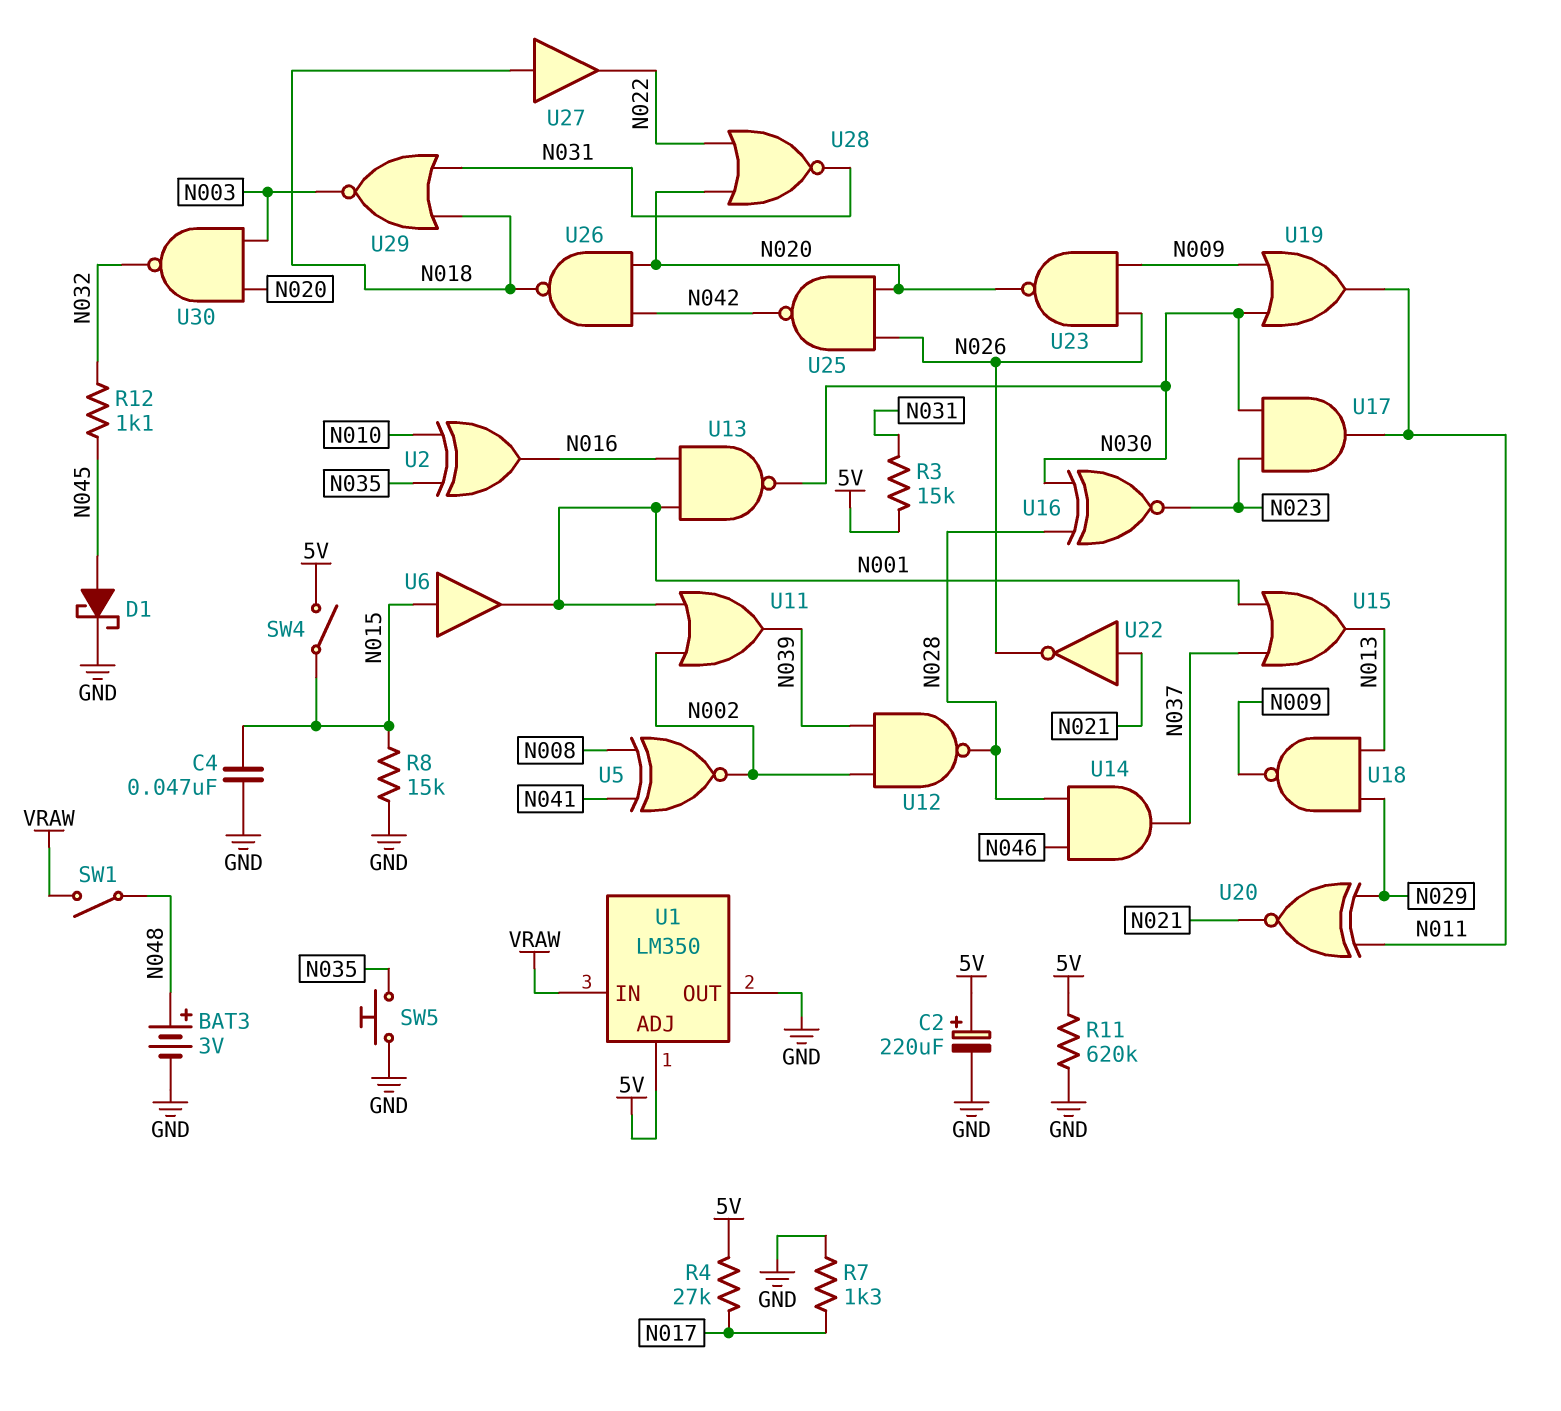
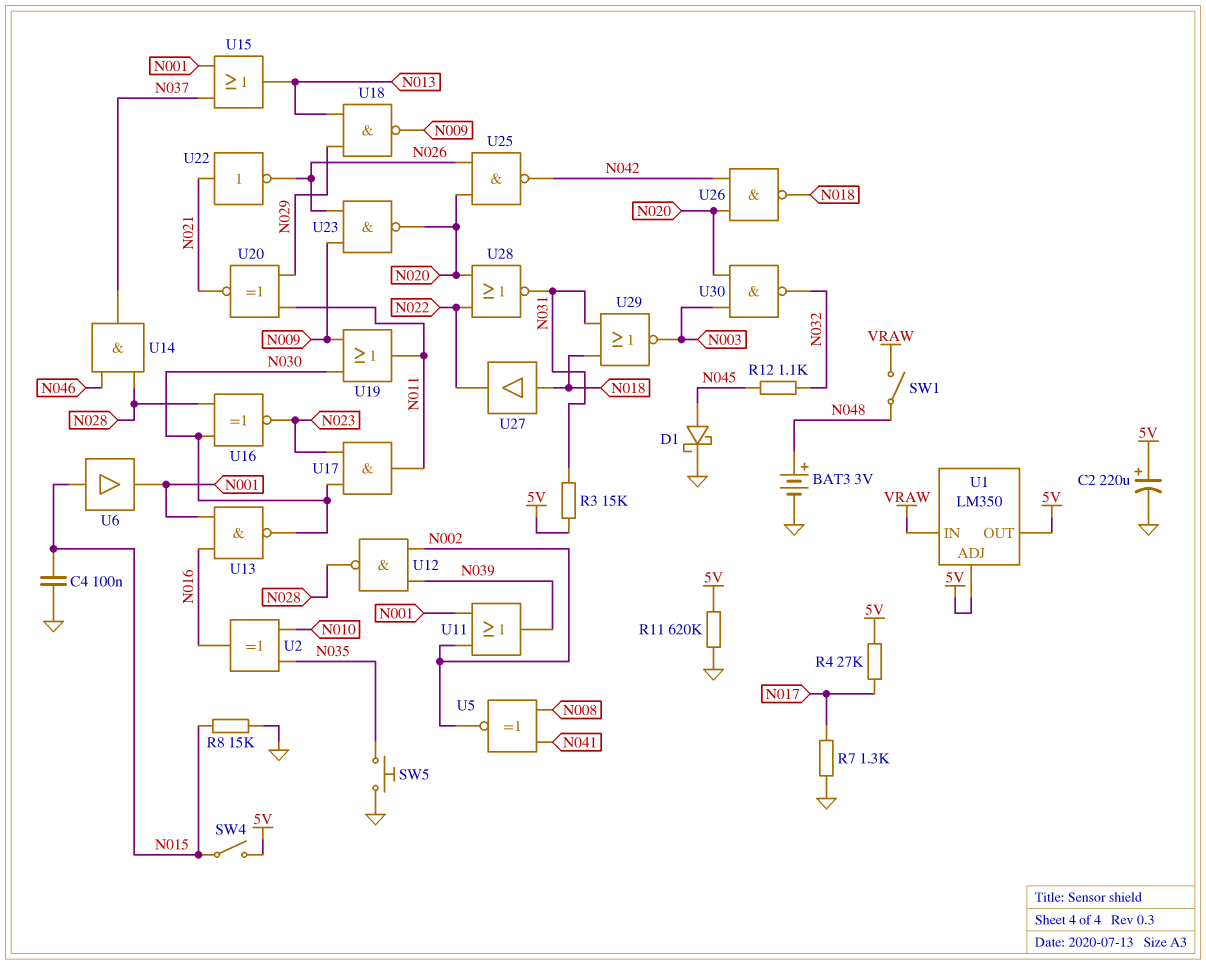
C4: 47nF (GND, N015) -> 100nF (GND, N015)
U1 pin OUT: GND -> 5V

